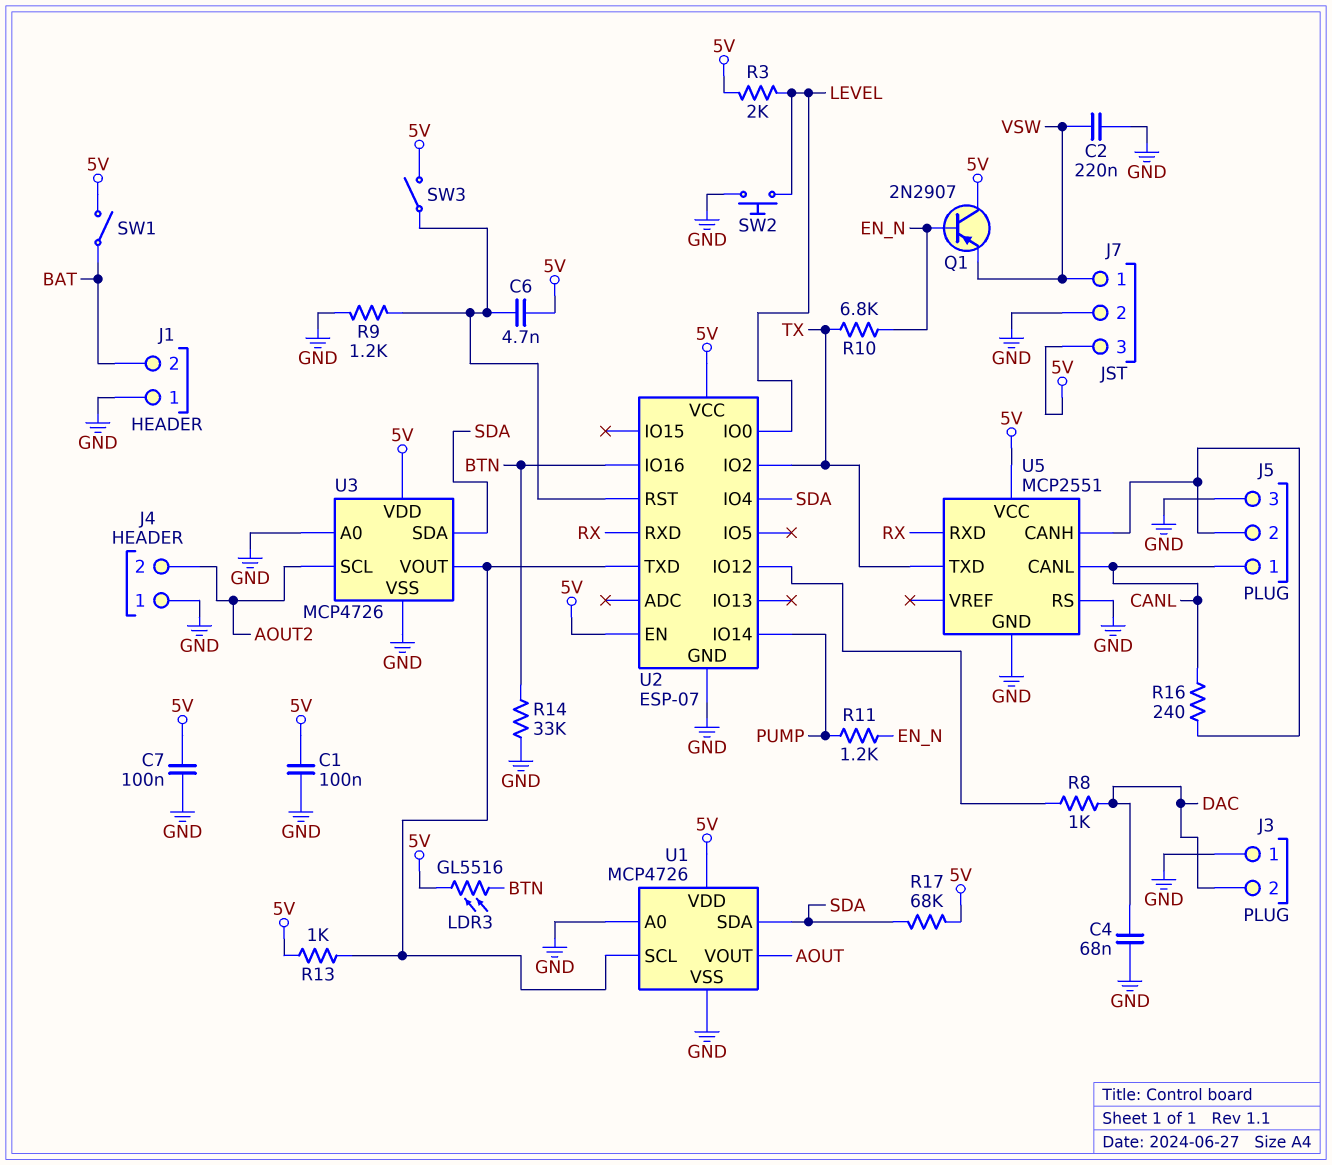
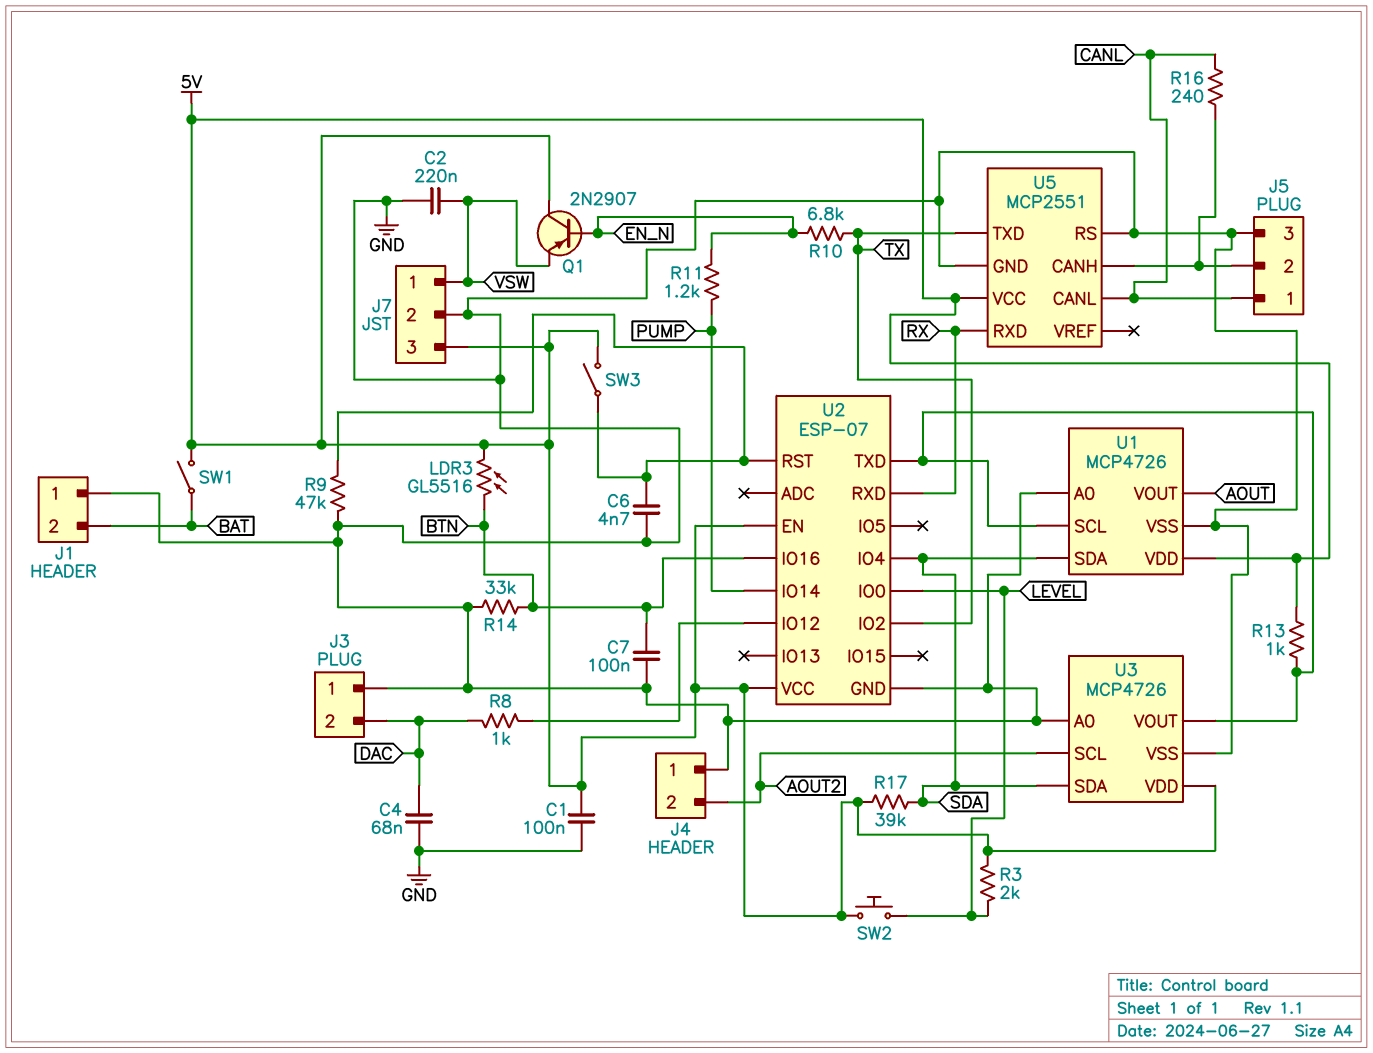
C6: 4.7nF (5V, U2/RST) -> 4.7nF (GND, U2/RST)
C7: 100nF (5V, GND) -> 100nF (BTN, GND)
R9: 1.2k (GND, U2/RST) -> 47k (GND, U2/RST)
R17: 68k (5V, SDA) -> 39k (5V, SDA)
SW2: button (GND, LEVEL) -> button (5V, LEVEL)

